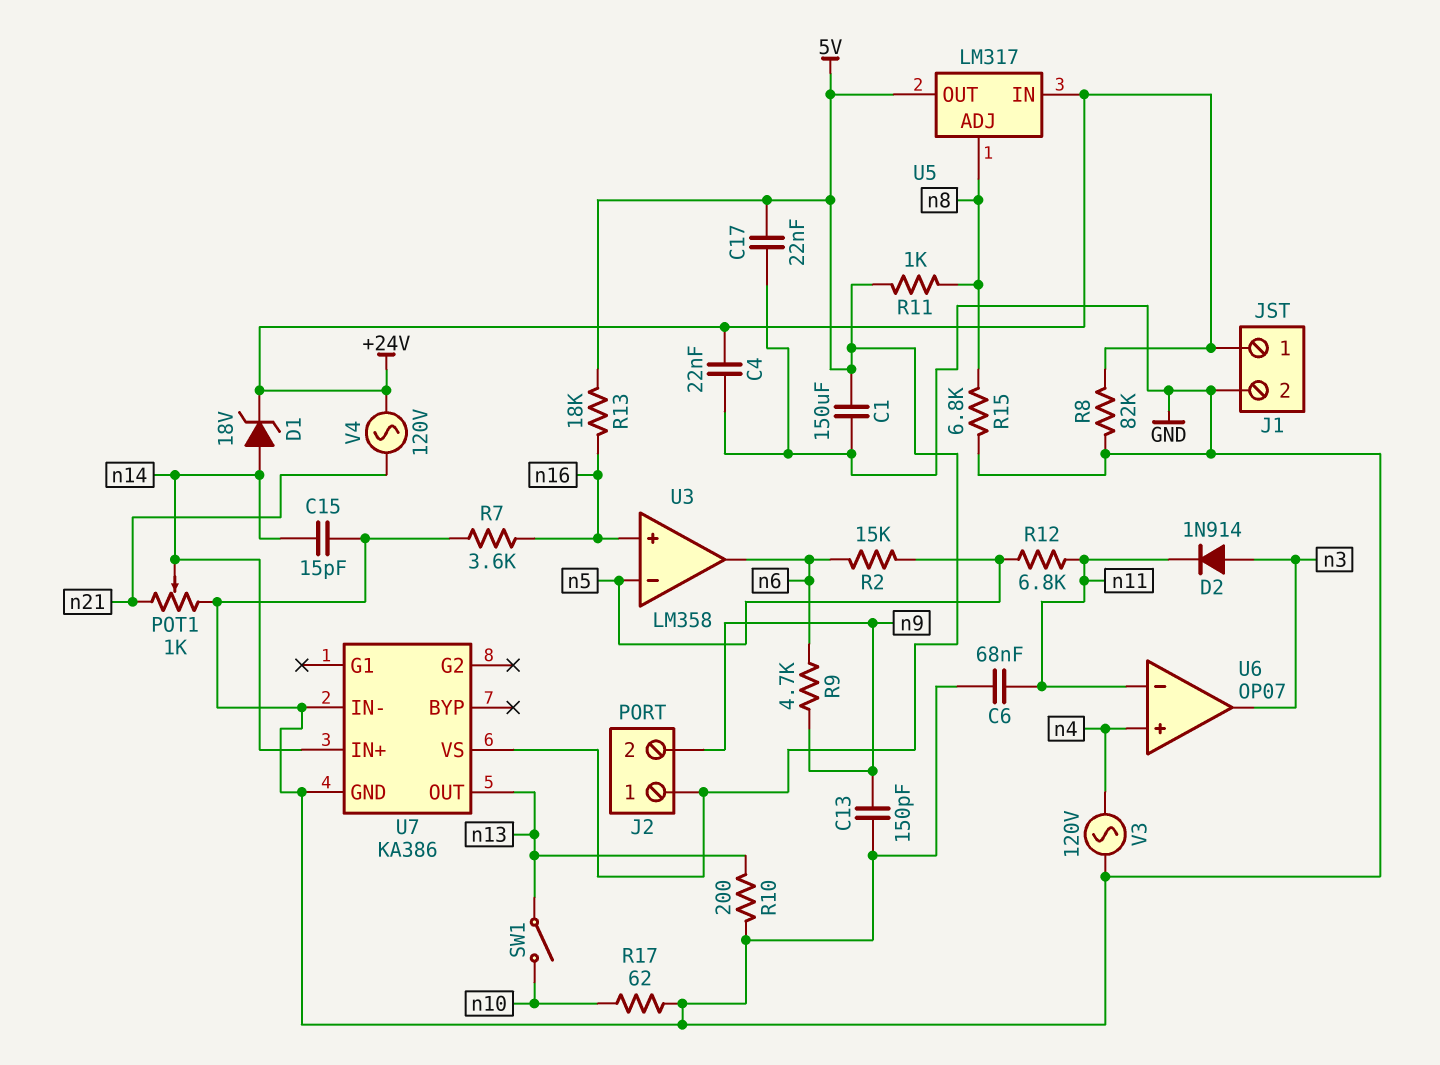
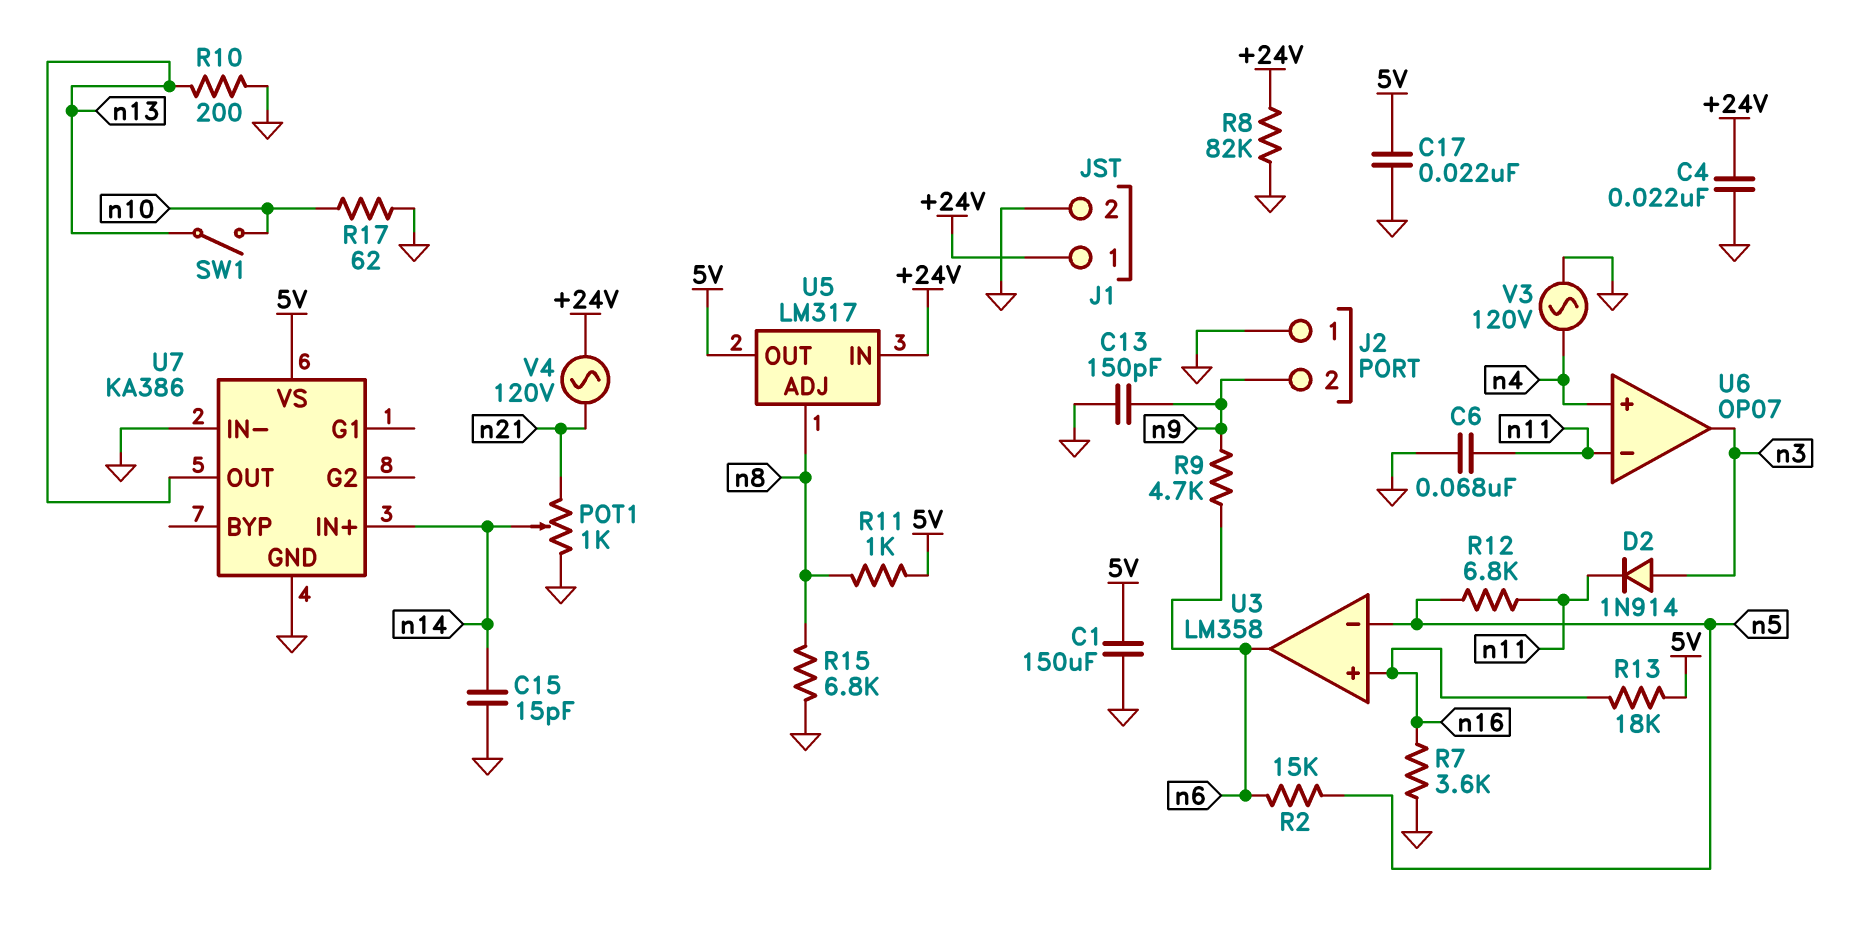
D1: zener 18V (A n14, K +24V) -> none
J2 pin 1: 5V -> GND

